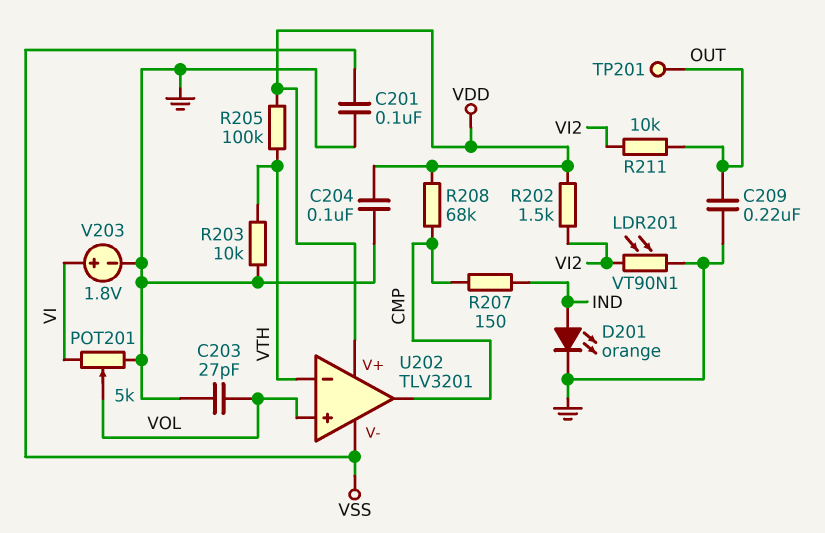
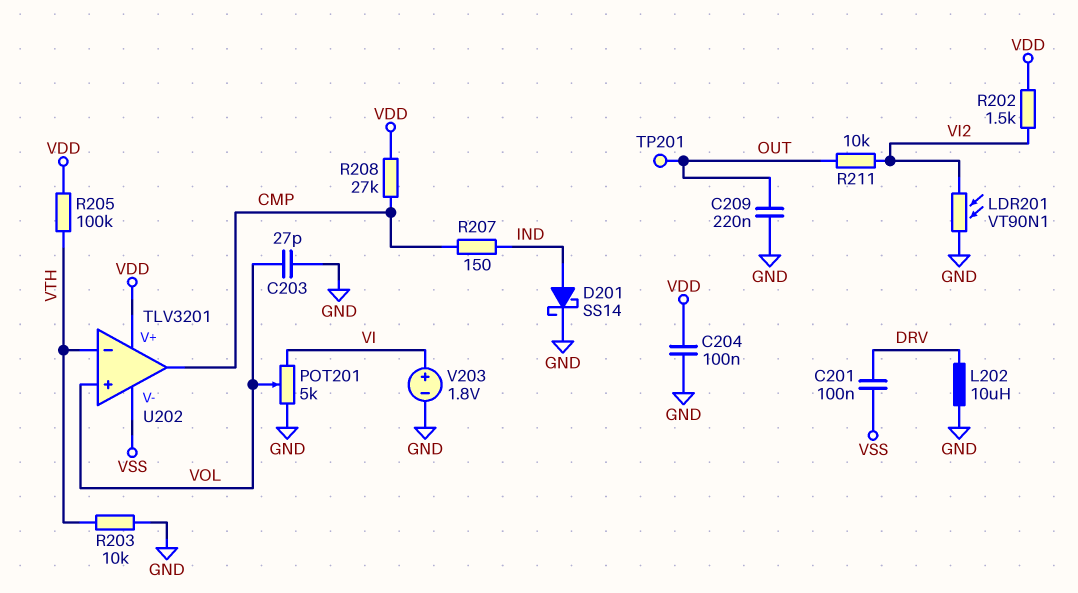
C201: 100nF (GND, VSS) -> 100nF (DRV, VSS)
D201: LED orange (A IND, K GND) -> schottky SS14 (A IND, K GND)
L202: none -> 10uH (DRV, GND)
R208: 68k (CMP, VDD) -> 27k (CMP, VDD)

